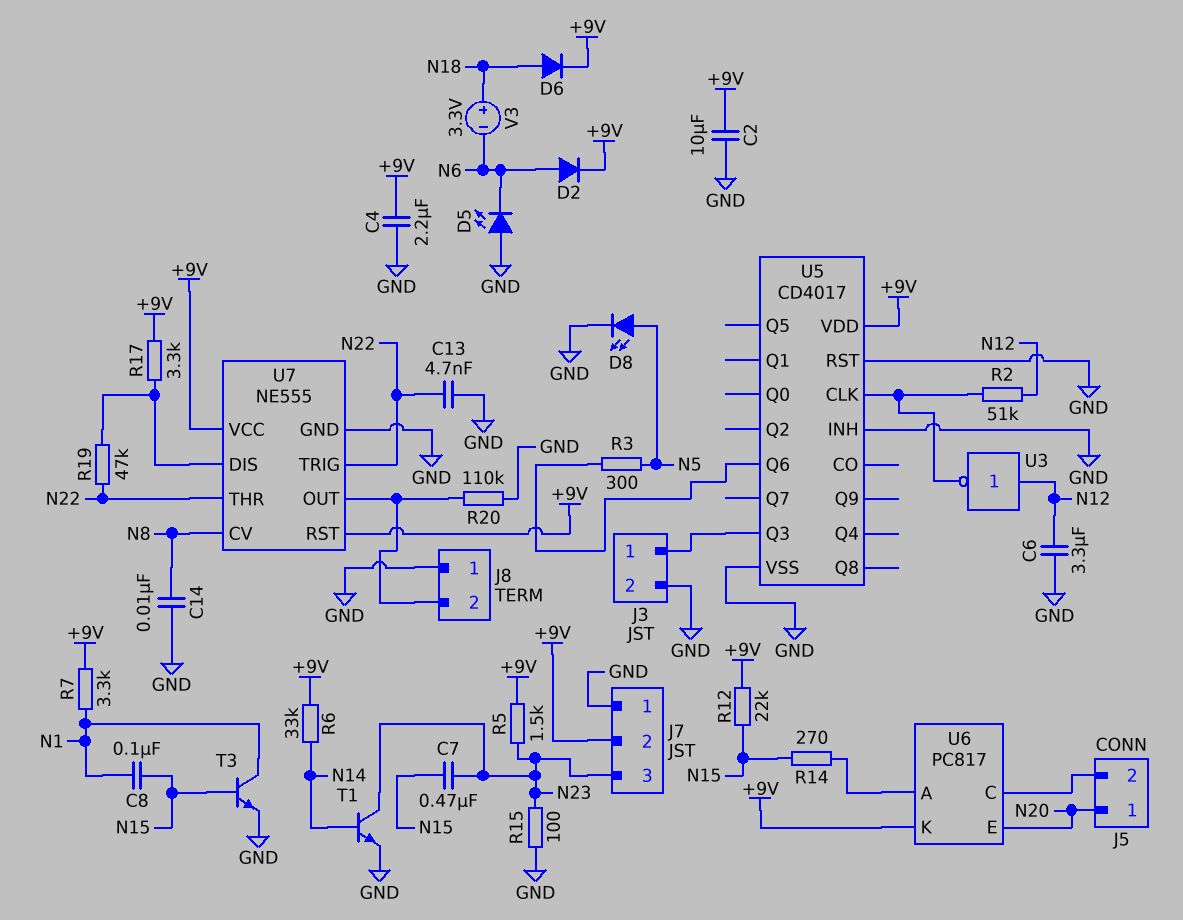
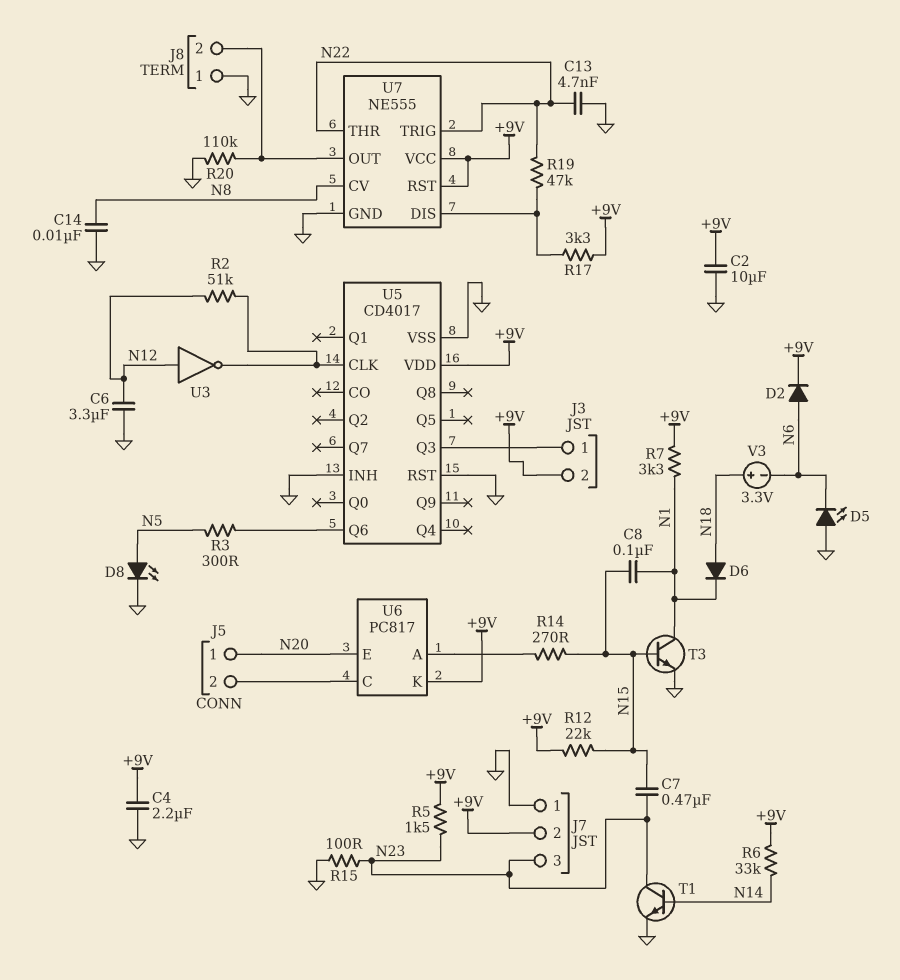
D6: diode (A N18, K +9V) -> diode (A N18, K N1)
J3 pin 2: GND -> +9V

